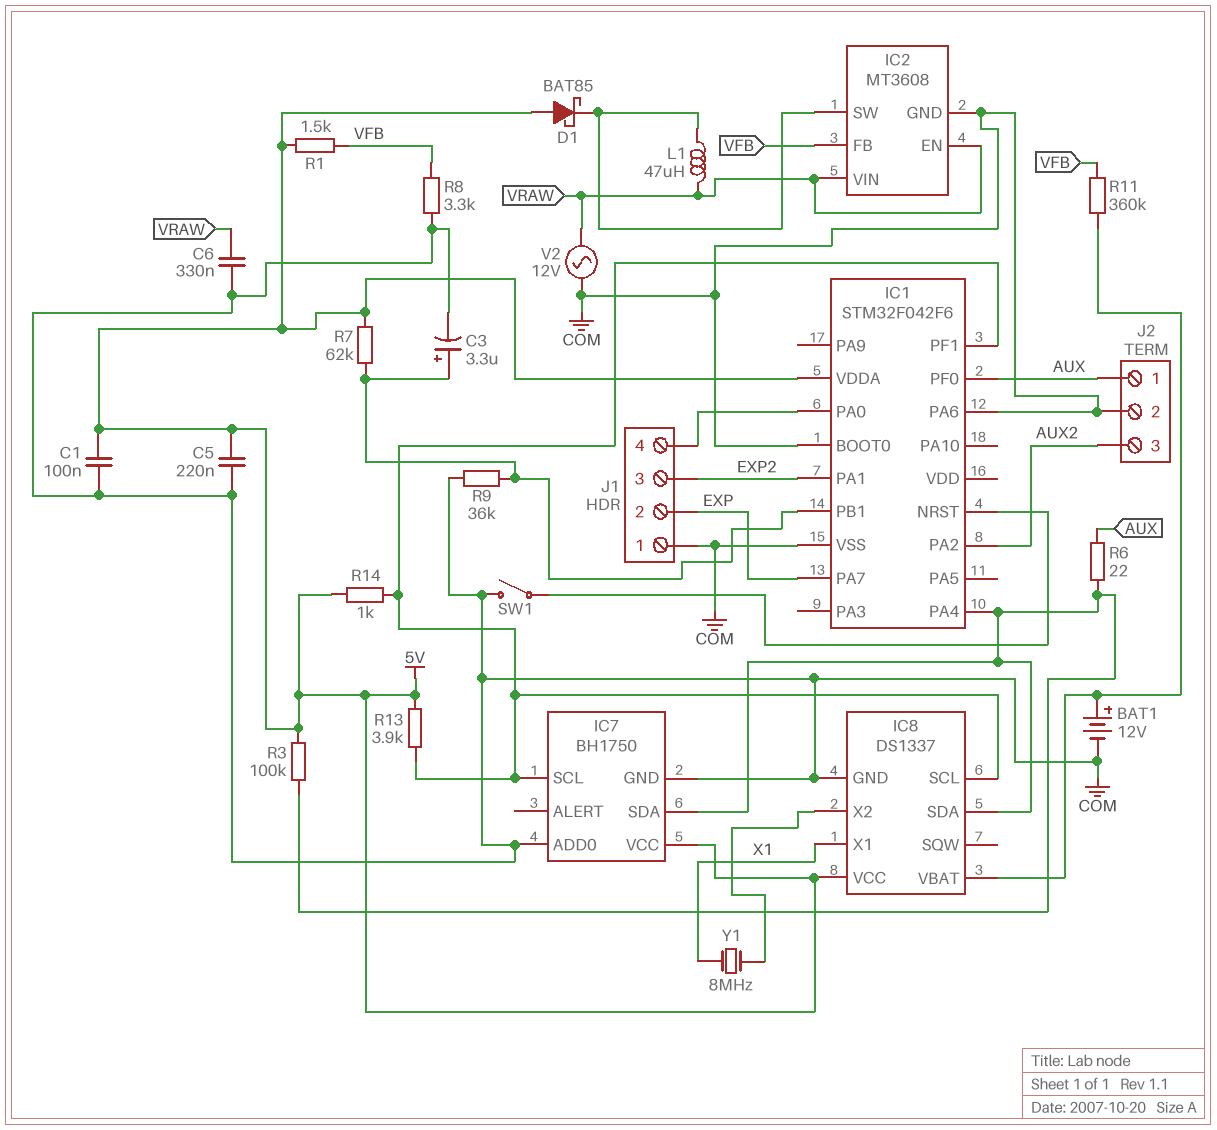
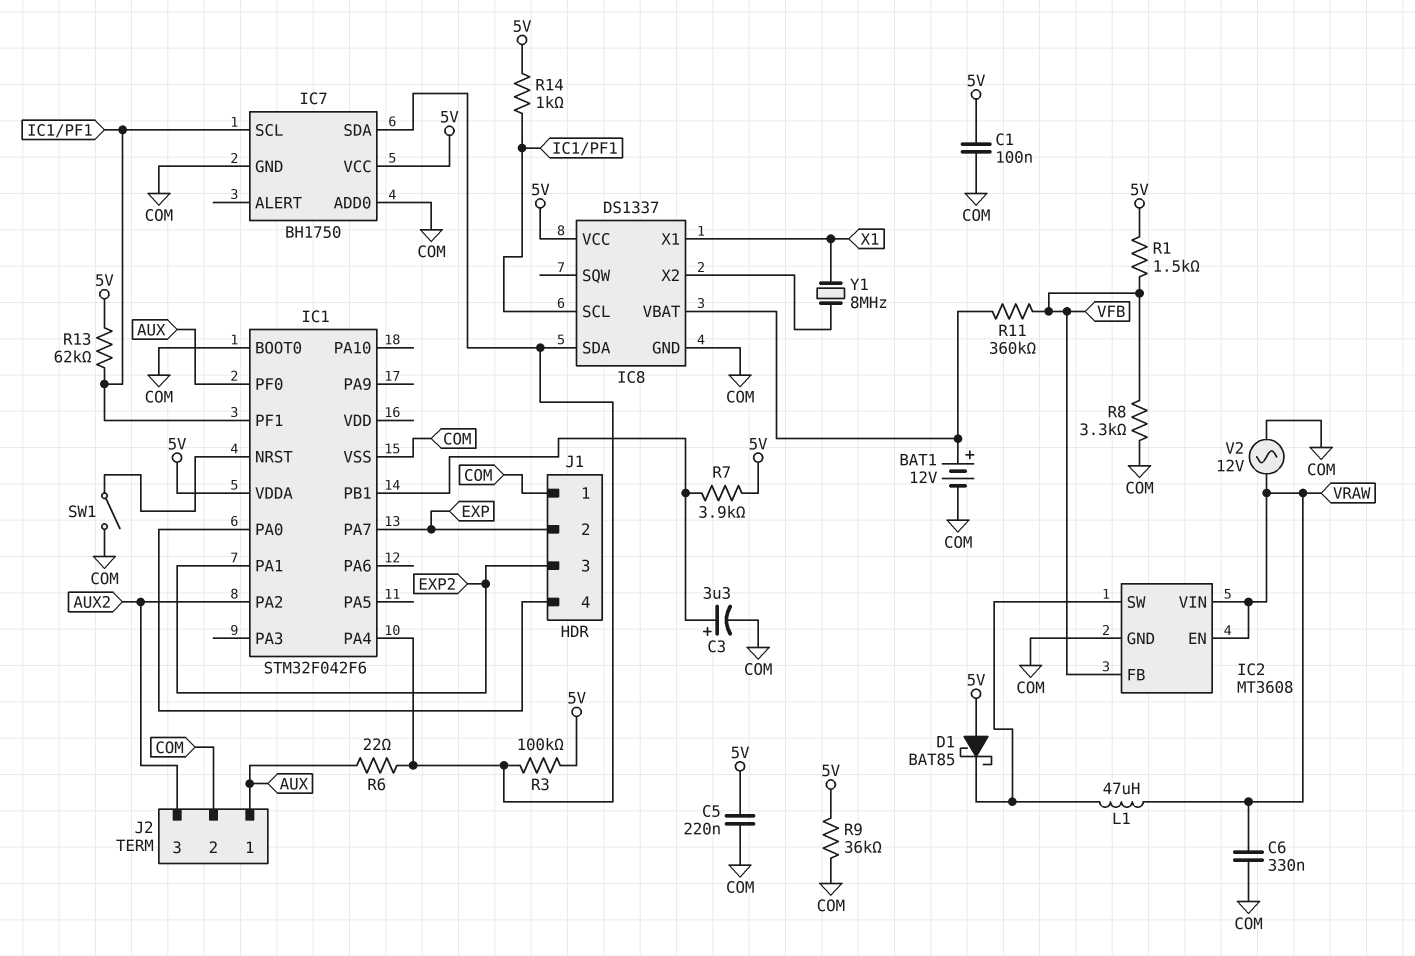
IC1 pin PA6: COM -> none
R7: 62k (5V, IC1/PB1) -> 3.9k (5V, IC1/PB1)
R9: 36k (COM, IC1/PB1) -> 36k (5V, COM)
R13: 3.9k (5V, IC1/PF1) -> 62k (5V, IC1/PF1)

